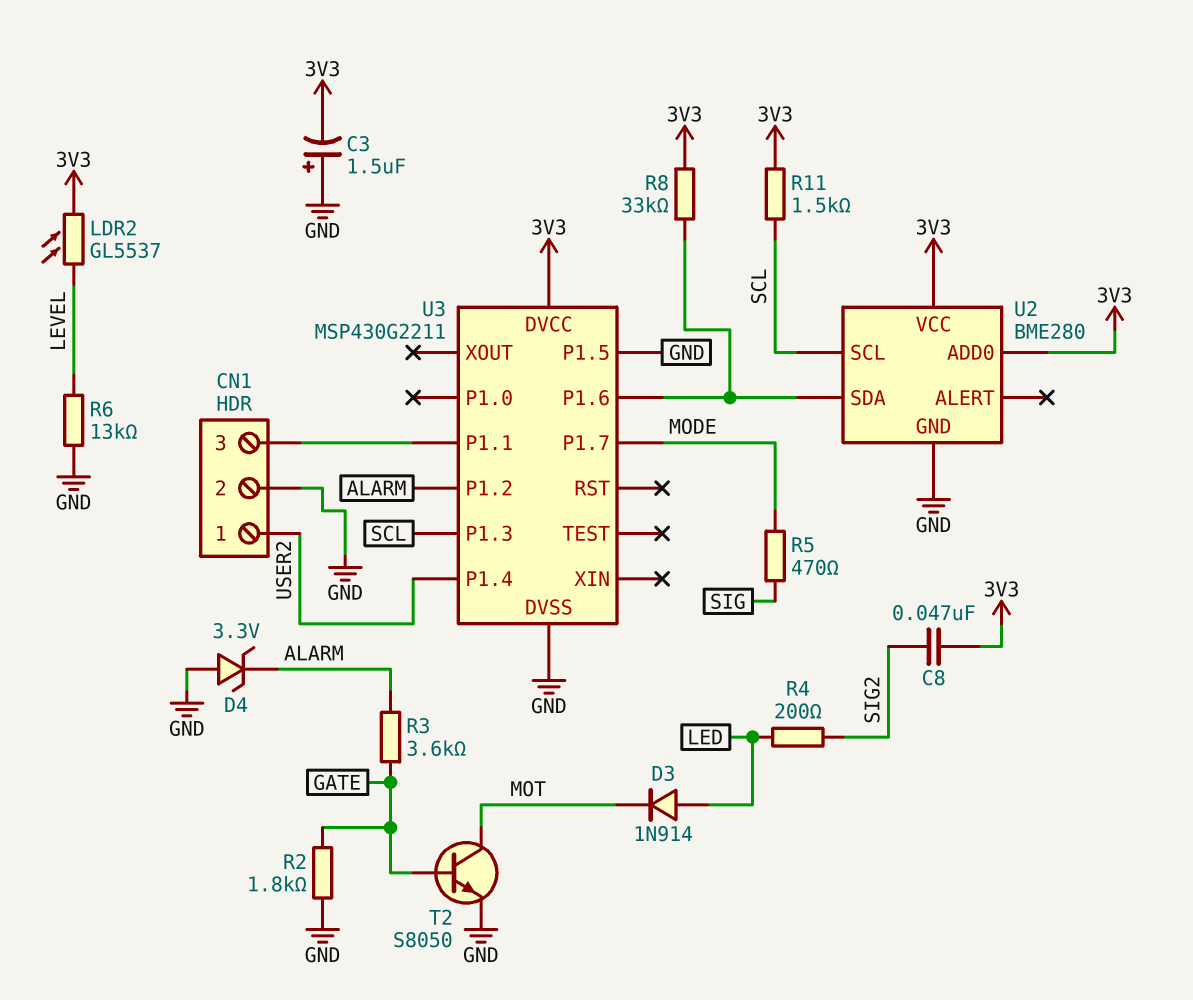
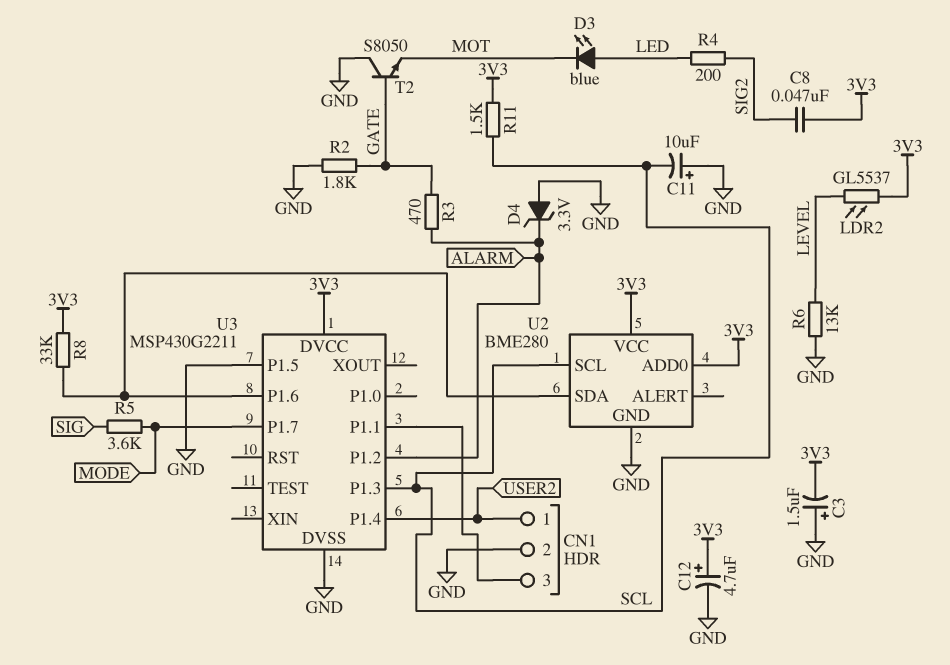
C11: none -> 10uF (plus GND, minus SCL)
C12: none -> 4.7uF (plus 3V3, minus GND)
D3: diode 1N914 (A LED, K MOT) -> LED blue (A LED, K MOT)
R3: 3.6k (ALARM, GATE) -> 470 (ALARM, GATE)
R5: 470 (MODE, SIG) -> 3.6k (MODE, SIG)
T2: NPN S8050 (B GATE, C MOT, E GND) -> NPN S8050 (B GATE, C GND, E MOT)

